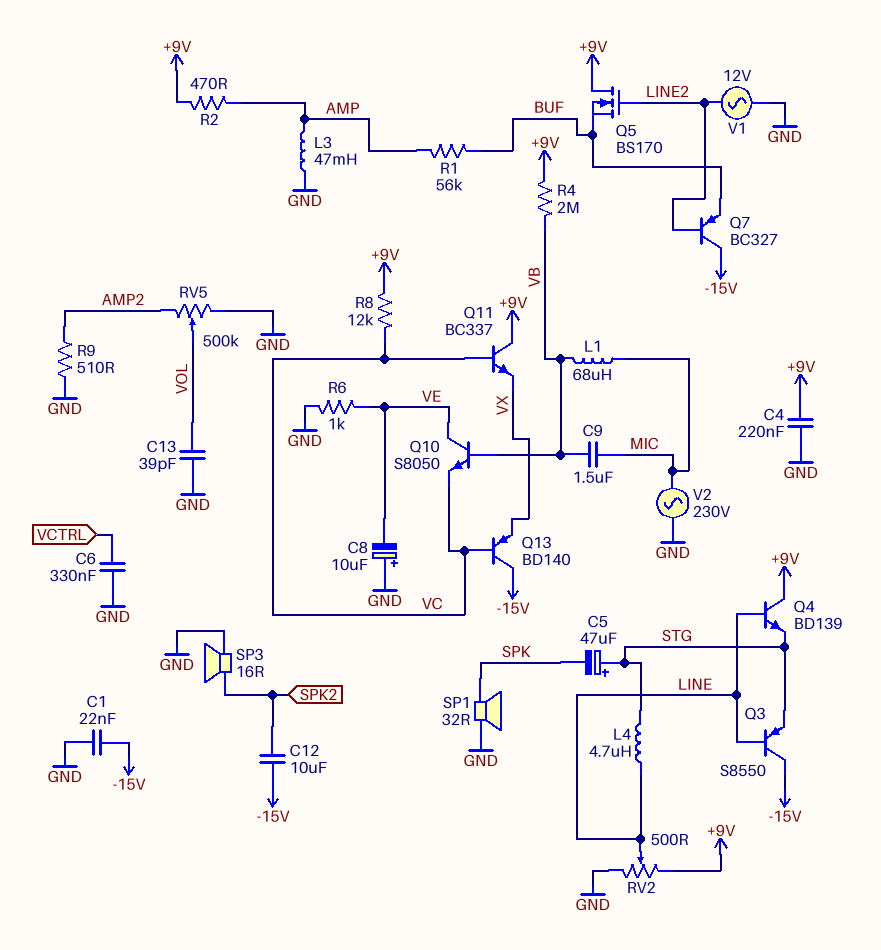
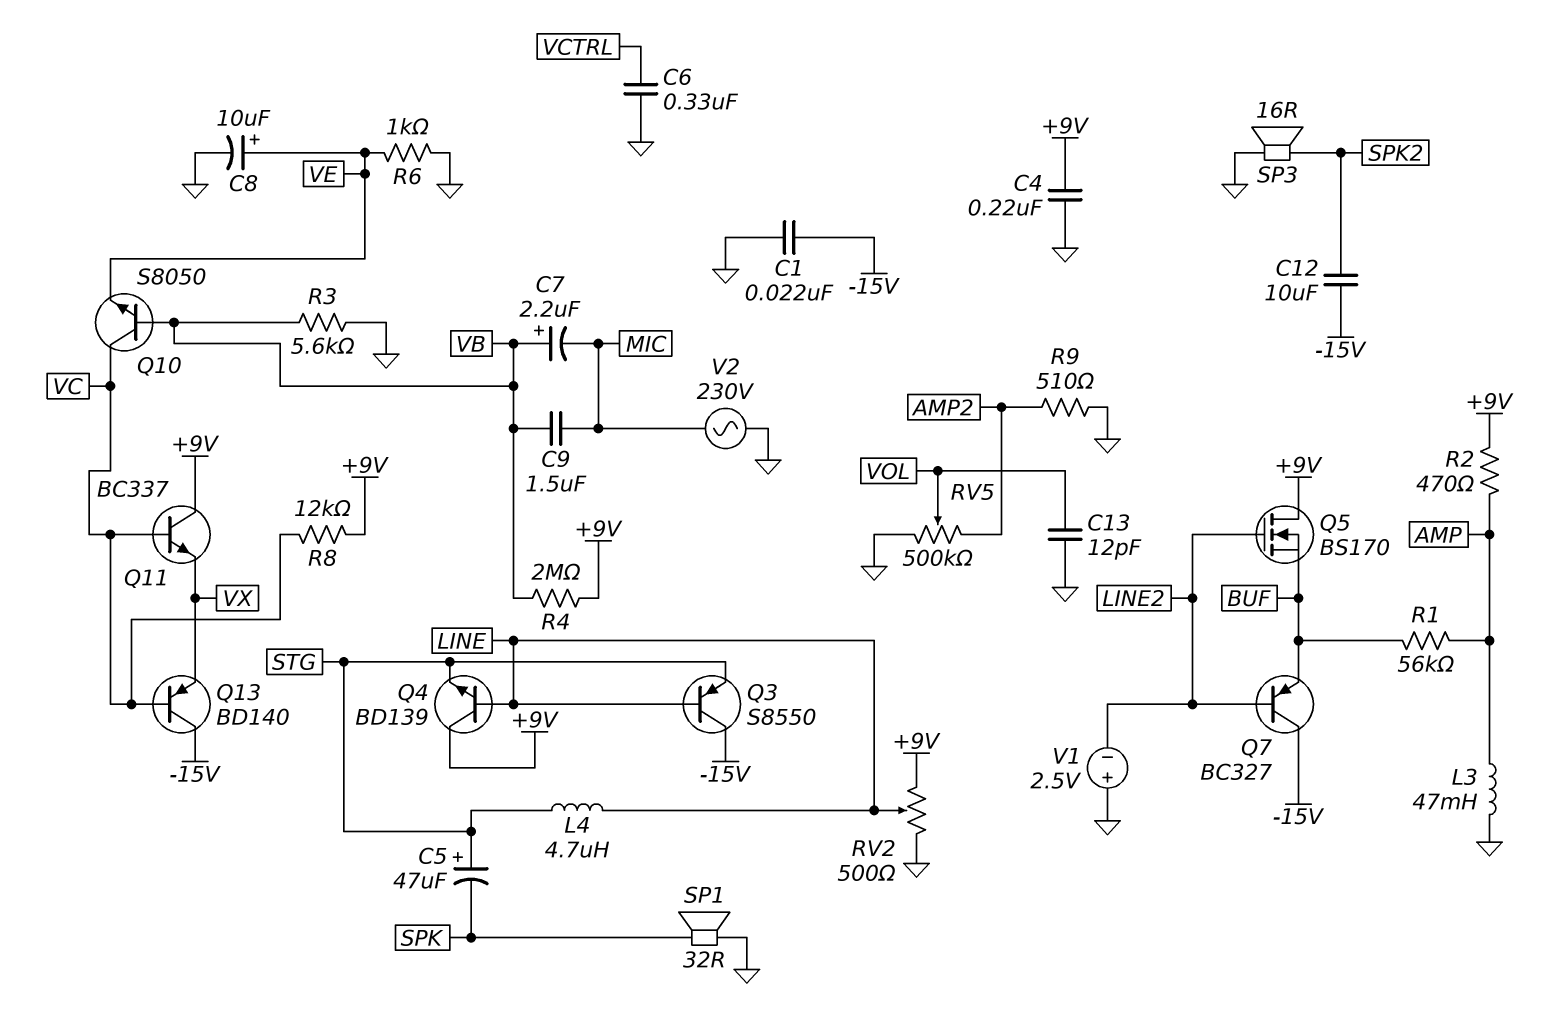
C7: none -> 2.2uF (plus VB, minus MIC)
C8: 10uF (plus GND, minus VE) -> 10uF (plus VE, minus GND)
C13: 39pF (GND, VOL) -> 12pF (GND, VOL)
L1: 68uH (MIC, VB) -> none
Q10: NPN S8050 (B VB, C VE, E VC) -> NPN S8050 (B VB, C VC, E VE)
R3: none -> 5.6k (GND, VB)
V1: AC 12V (GND, LINE2) -> 2.5V (plus GND, minus LINE2)

